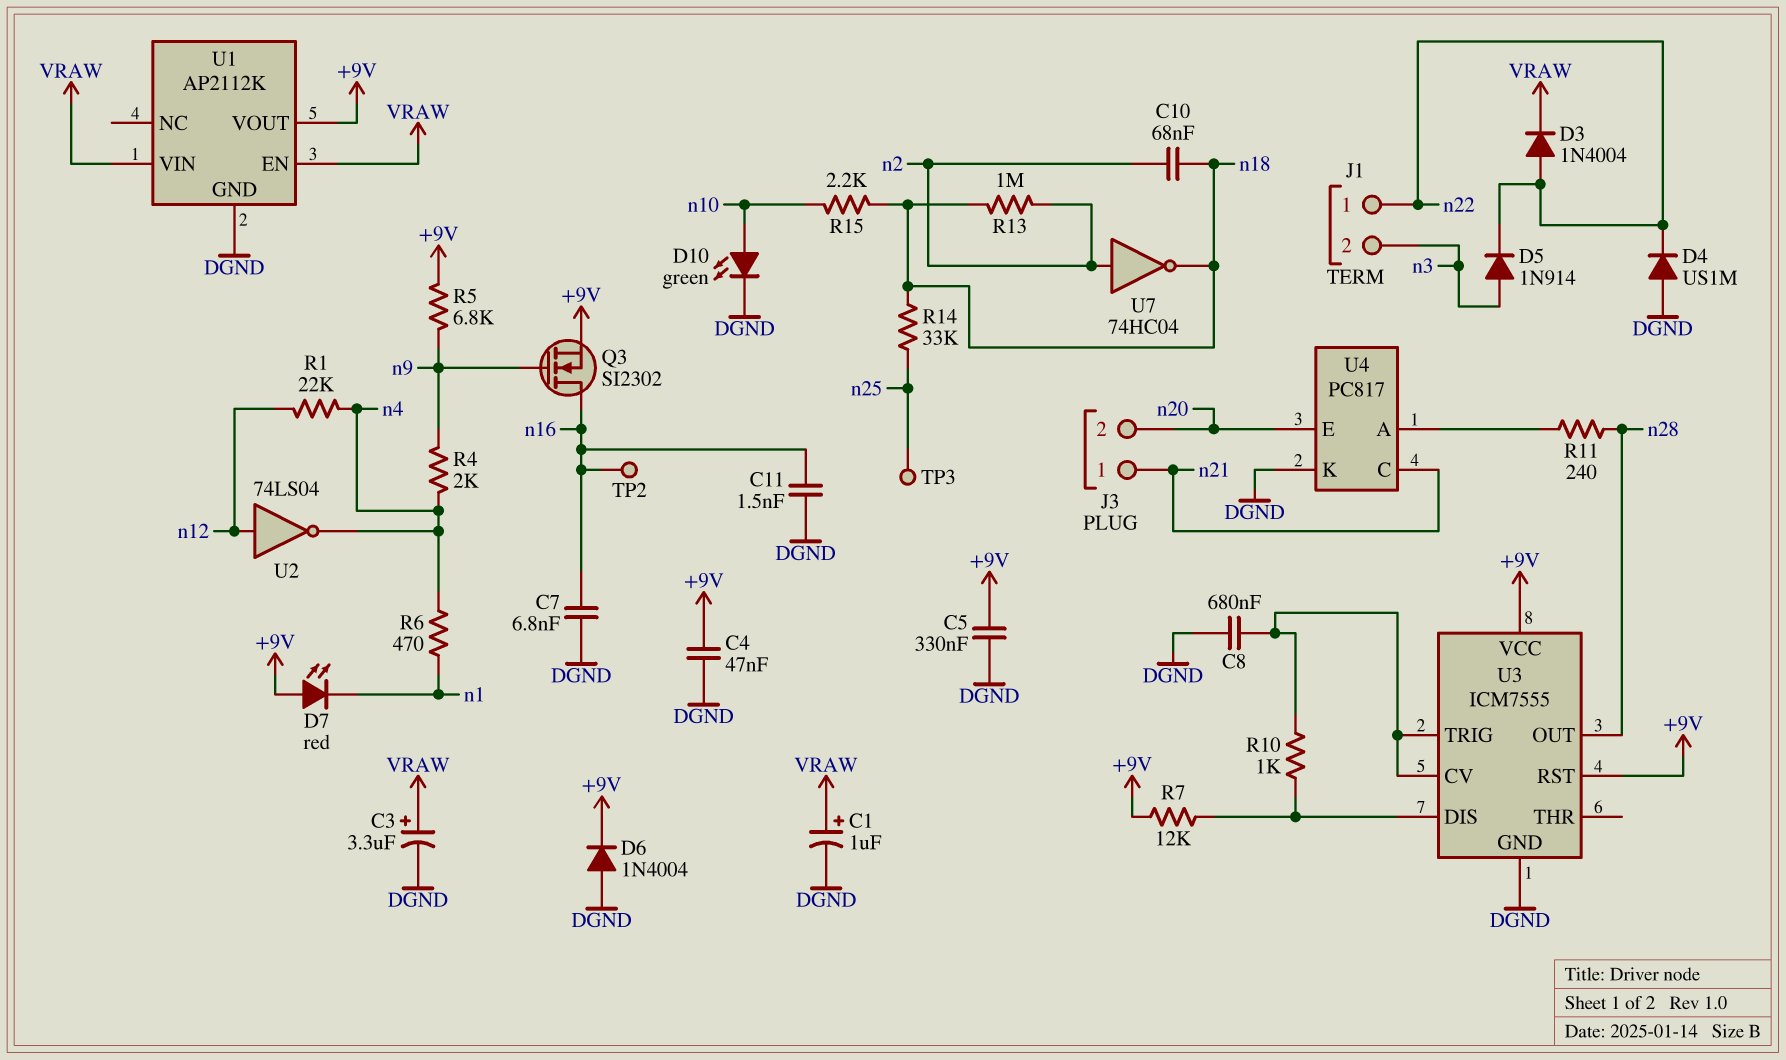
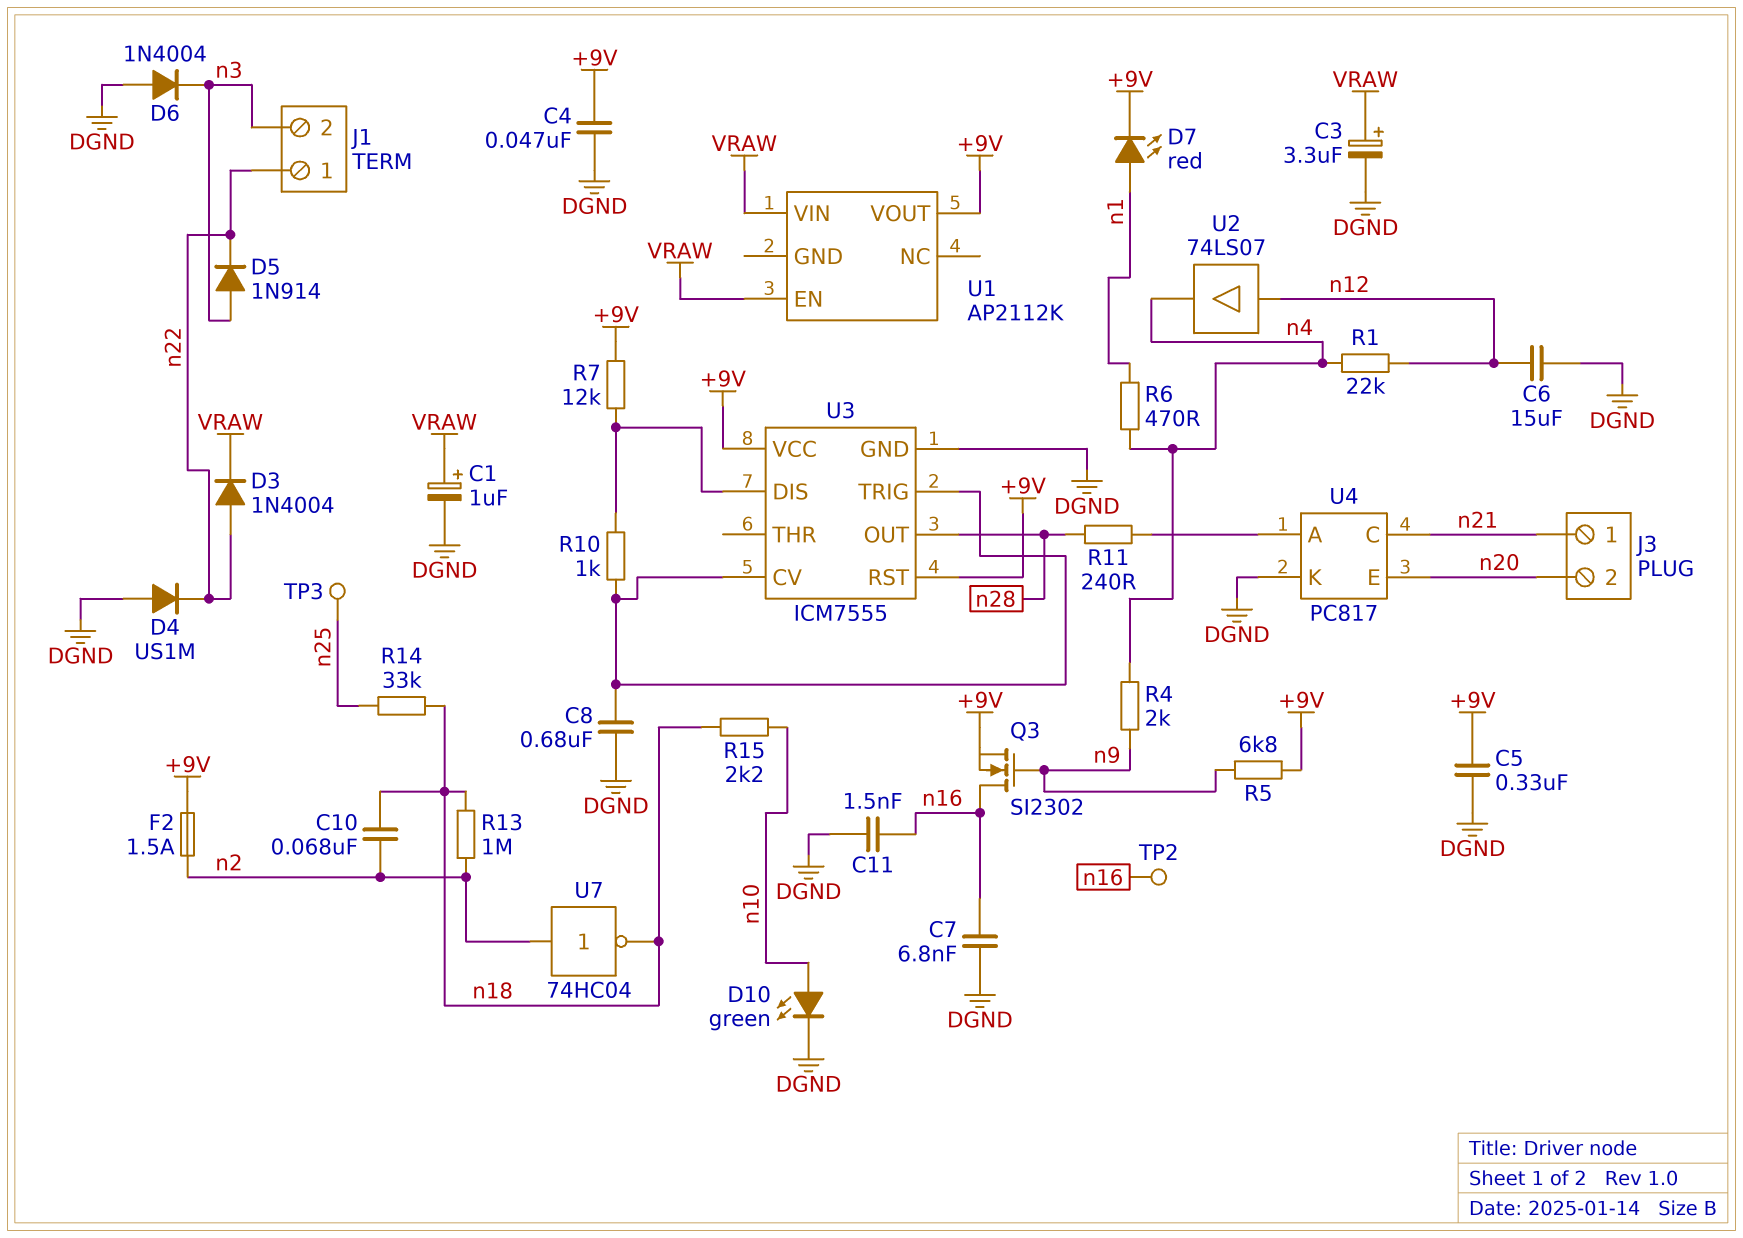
C6: none -> 15uF (DGND, n12)
D6: diode 1N4004 (A DGND, K +9V) -> diode 1N4004 (A DGND, K n3)
D7: LED red (A +9V, K n1) -> LED red (A n1, K +9V)
F2: none -> 1.5A (+9V, n2)
U1 pin GND: DGND -> none
U2: NOT 74LS04 (in n12, out n4) -> buffer 74LS07 (in n12, out n4)

